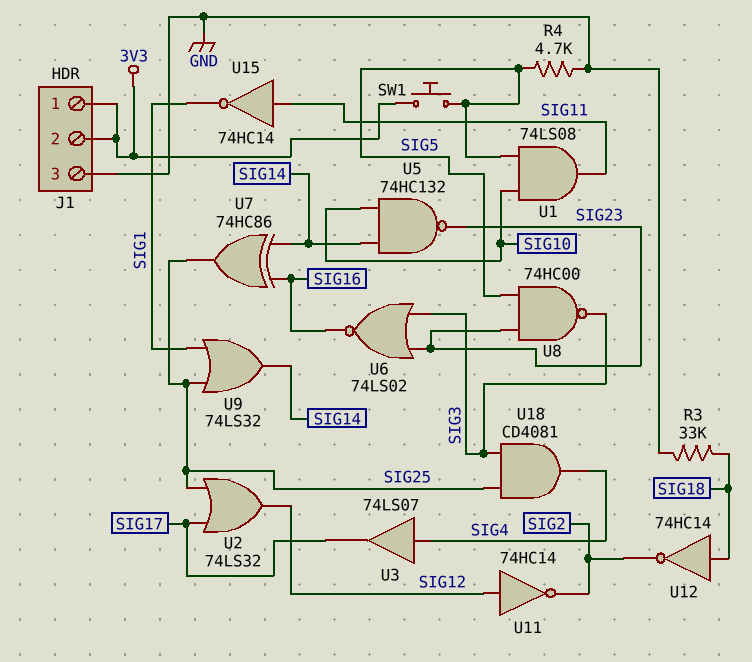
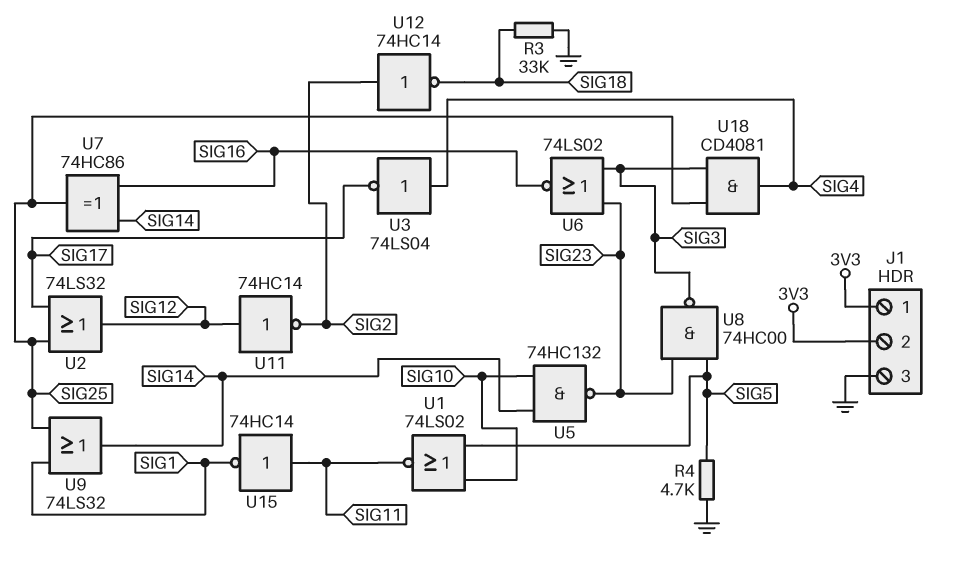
SW1: button (3V3, SIG5) -> none
U1: AND 74LS08 (in SIG5, in SIG10, out SIG11) -> NOR 74LS02 (in SIG5, in SIG10, out SIG11)
U3: buffer 74LS07 (in SIG4, out SIG17) -> NOT 74LS04 (in SIG4, out SIG17)
U12: NOT 74HC14 (in SIG18, out SIG2) -> NOT 74HC14 (in SIG2, out SIG18)

